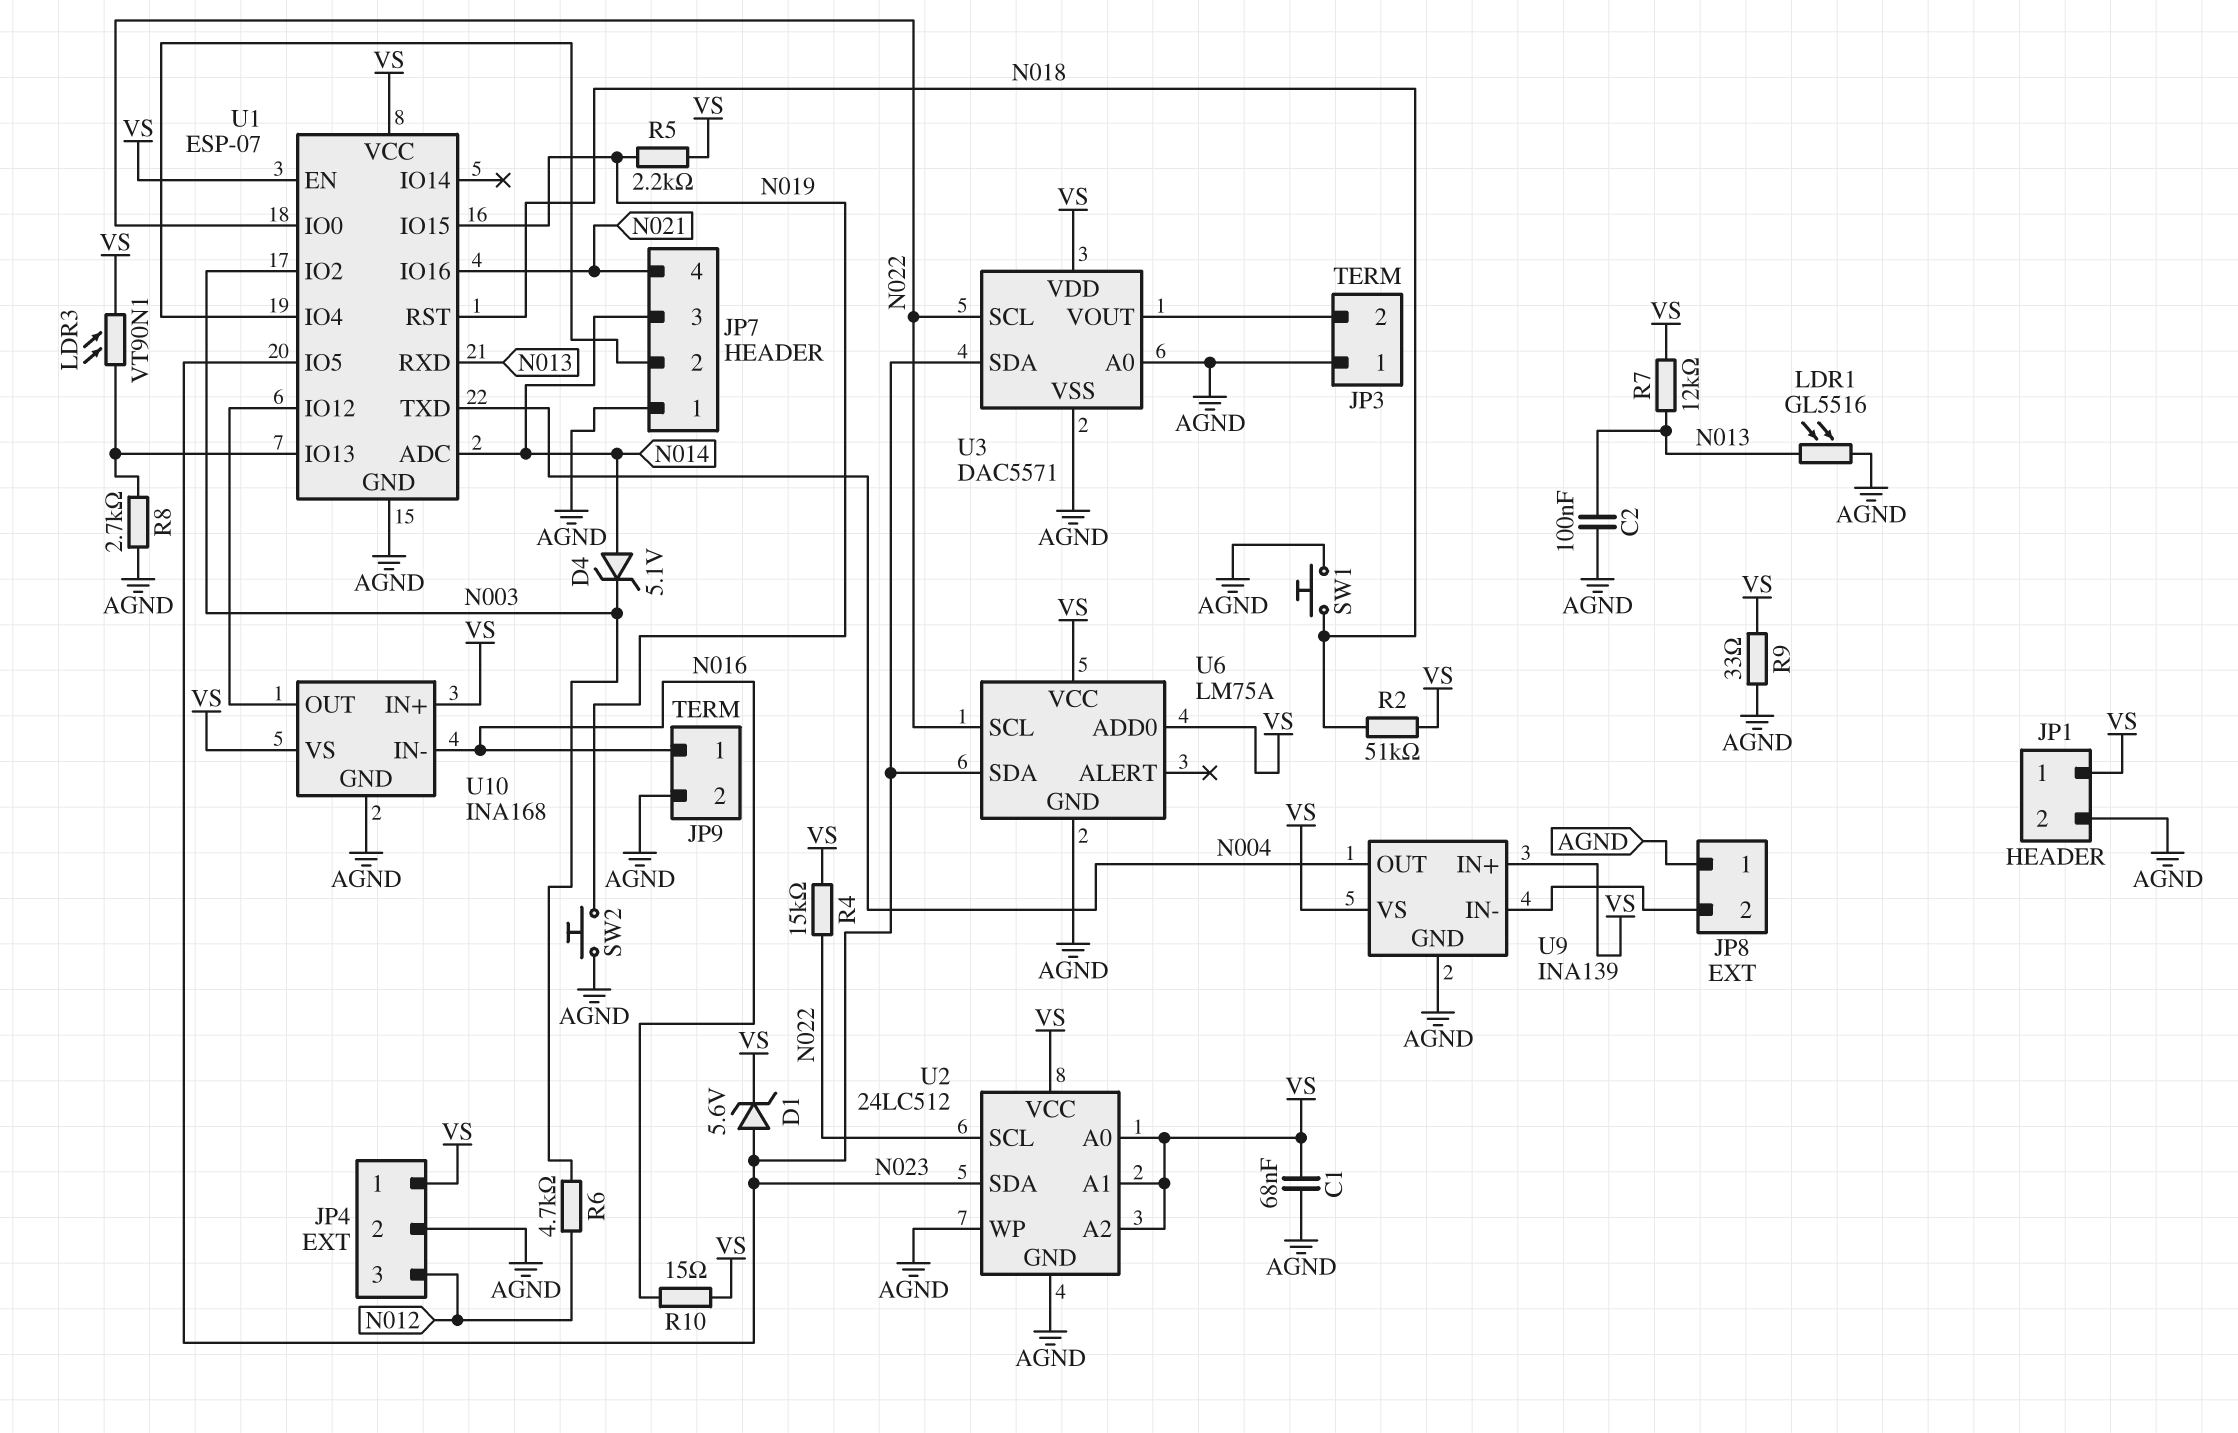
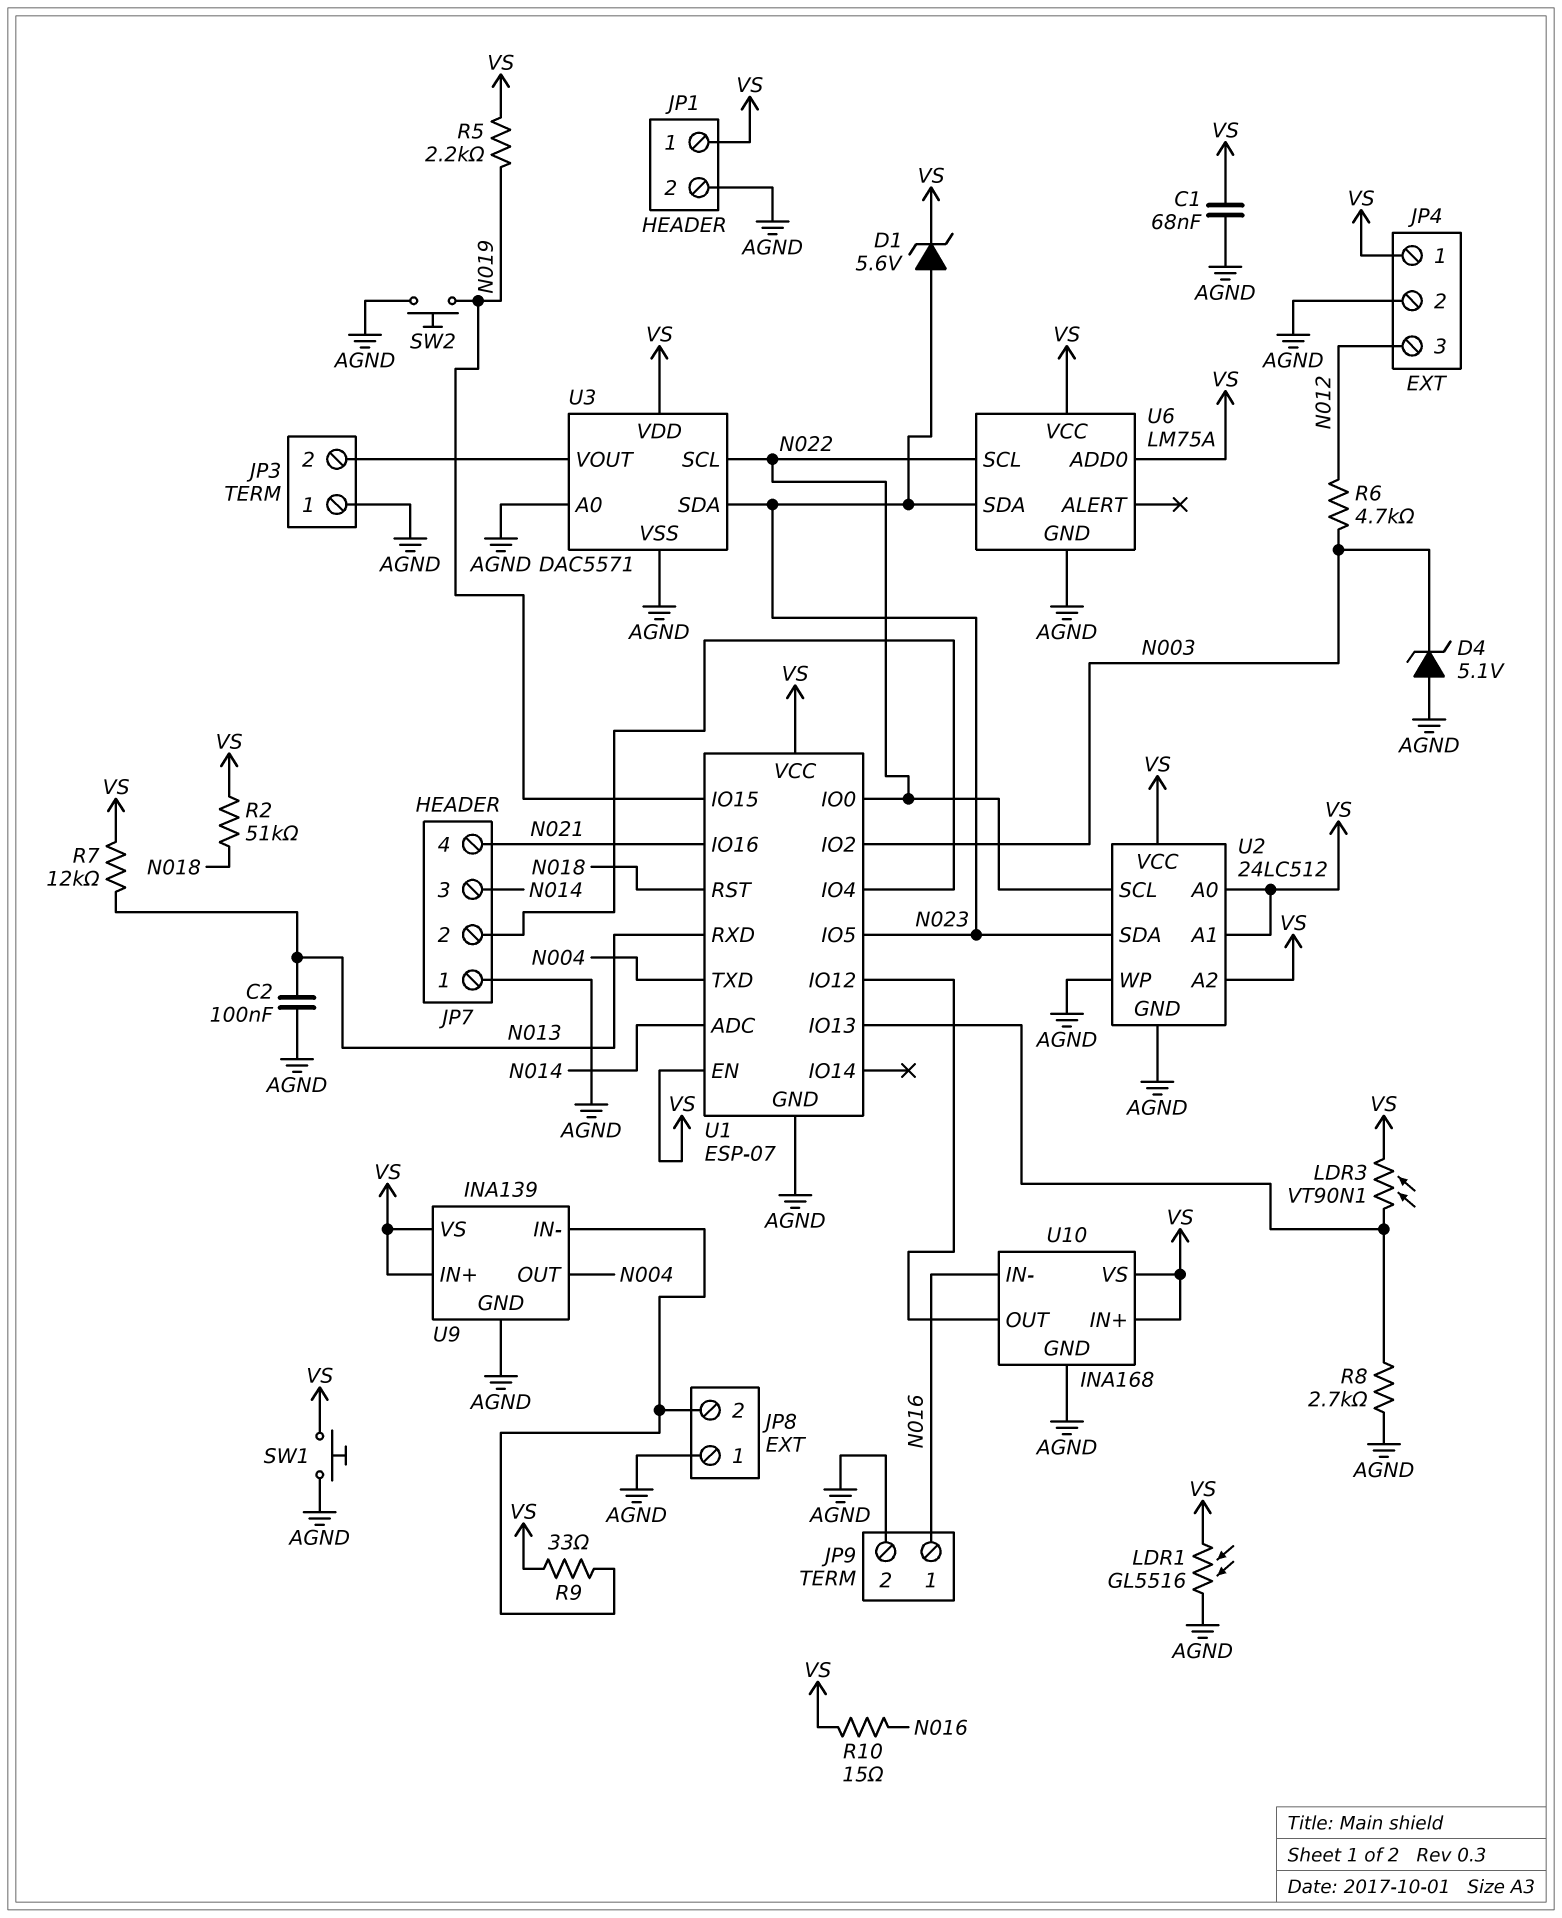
D4: zener 5.1V (A N014, K N003) -> zener 5.1V (A AGND, K N003)
LDR1: GL5516 (AGND, N013) -> GL5516 (AGND, VS)
R4: 15k (N022, VS) -> none
R9: 33 (AGND, VS) -> 33 (JP8/2, VS)
SW1: button (AGND, N018) -> button (AGND, VS)

